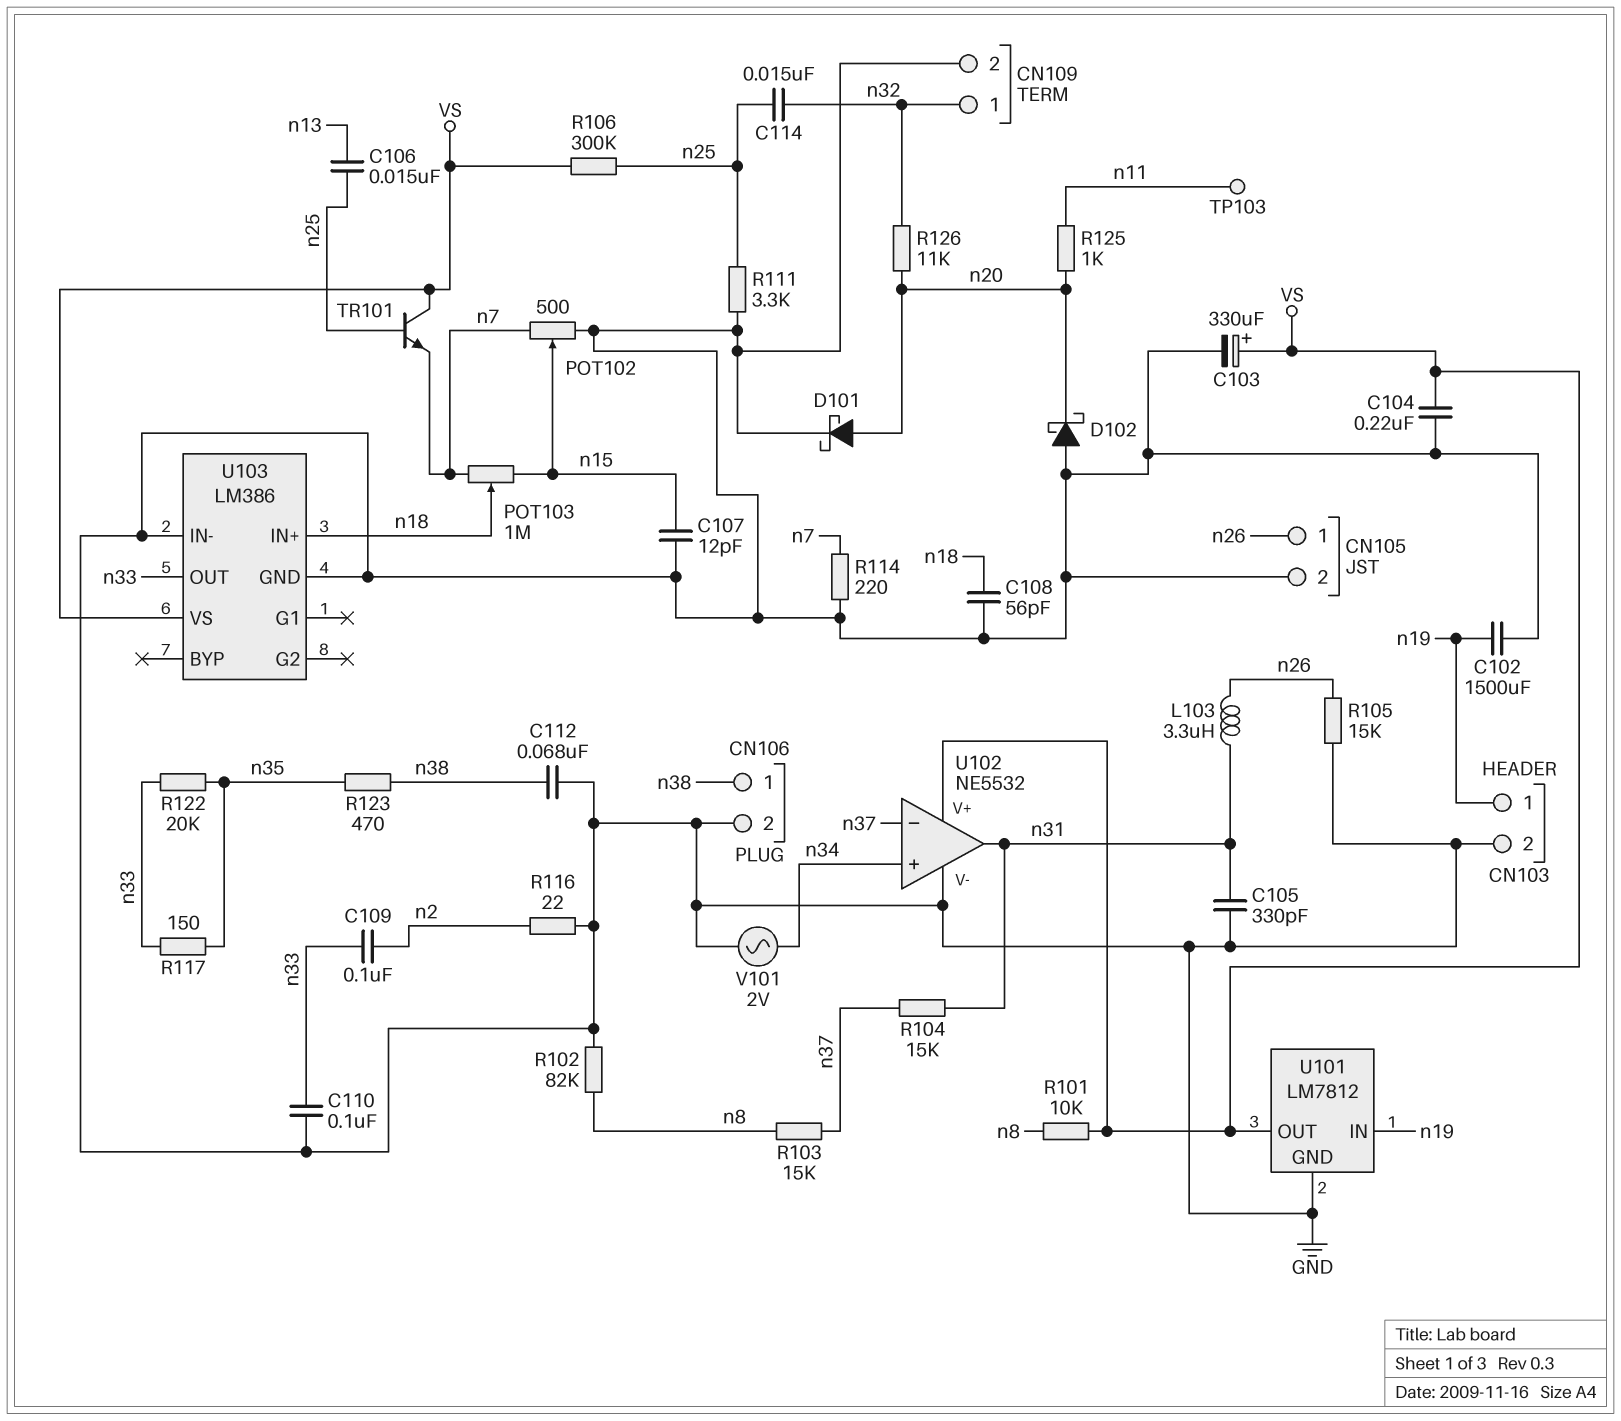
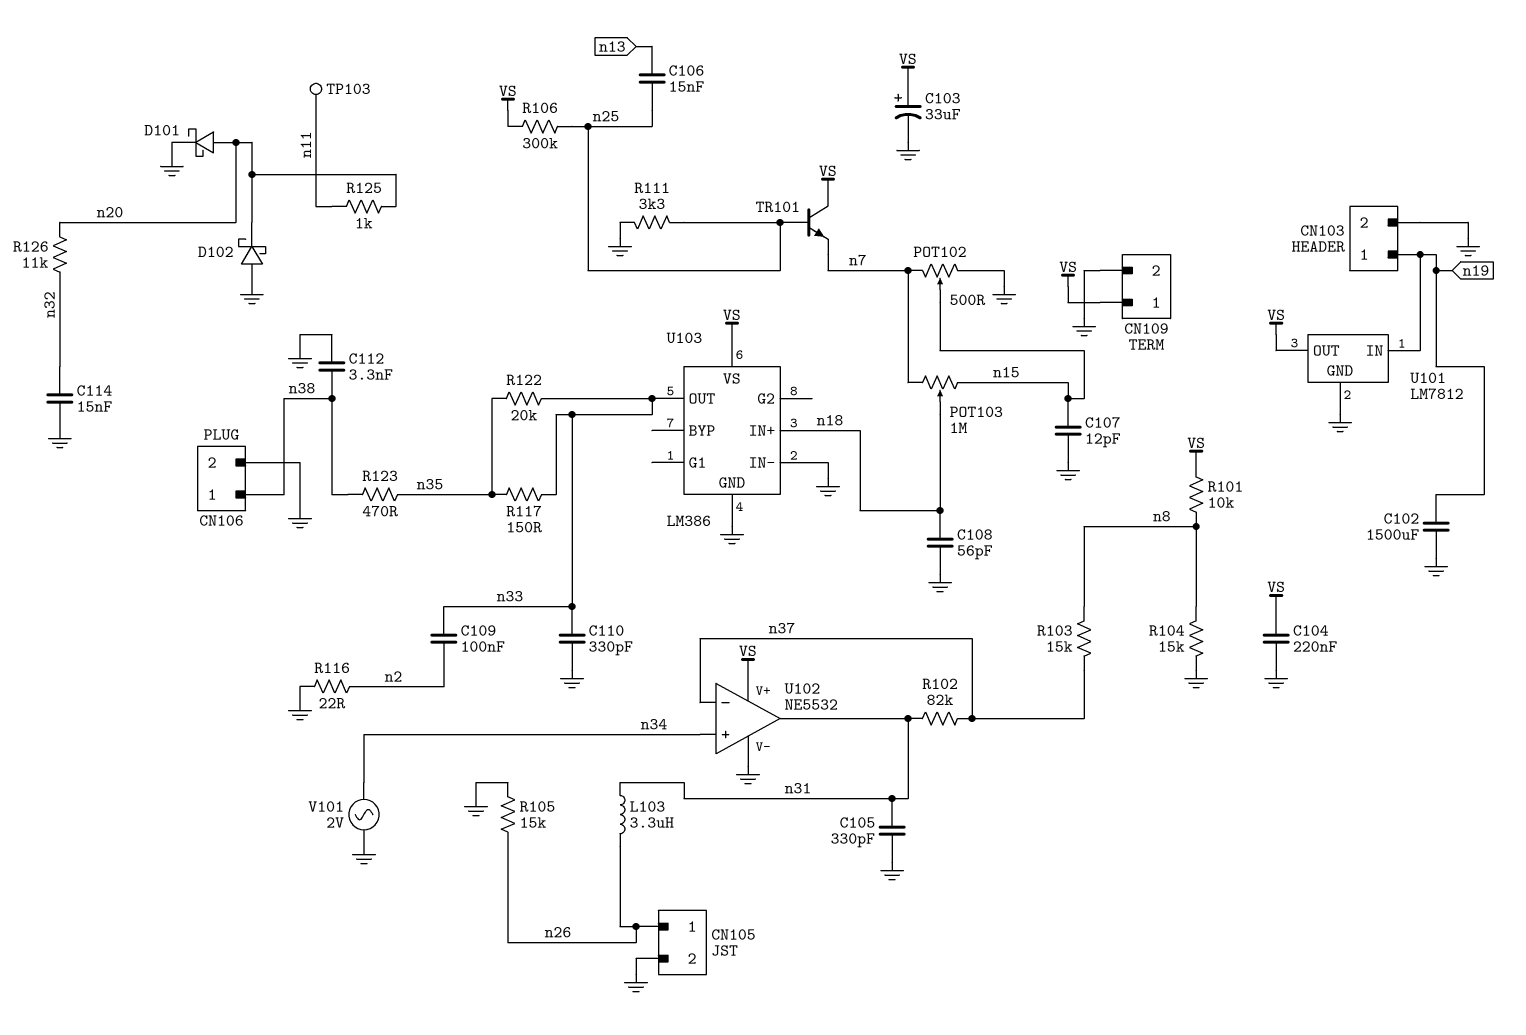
C103: 330uF (plus VS, minus GND) -> 33uF (plus VS, minus GND)
C110: 100nF (GND, n33) -> 330pF (GND, n33)
C112: 68nF (GND, n38) -> 3.3nF (GND, n38)
C114: 15nF (n25, n32) -> 15nF (GND, n32)
CN109 pin 1: n32 -> VS
R102: 82k (GND, n8) -> 82k (n31, n37)
R104: 15k (n31, n37) -> 15k (GND, n8)
R114: 220 (GND, n7) -> none

